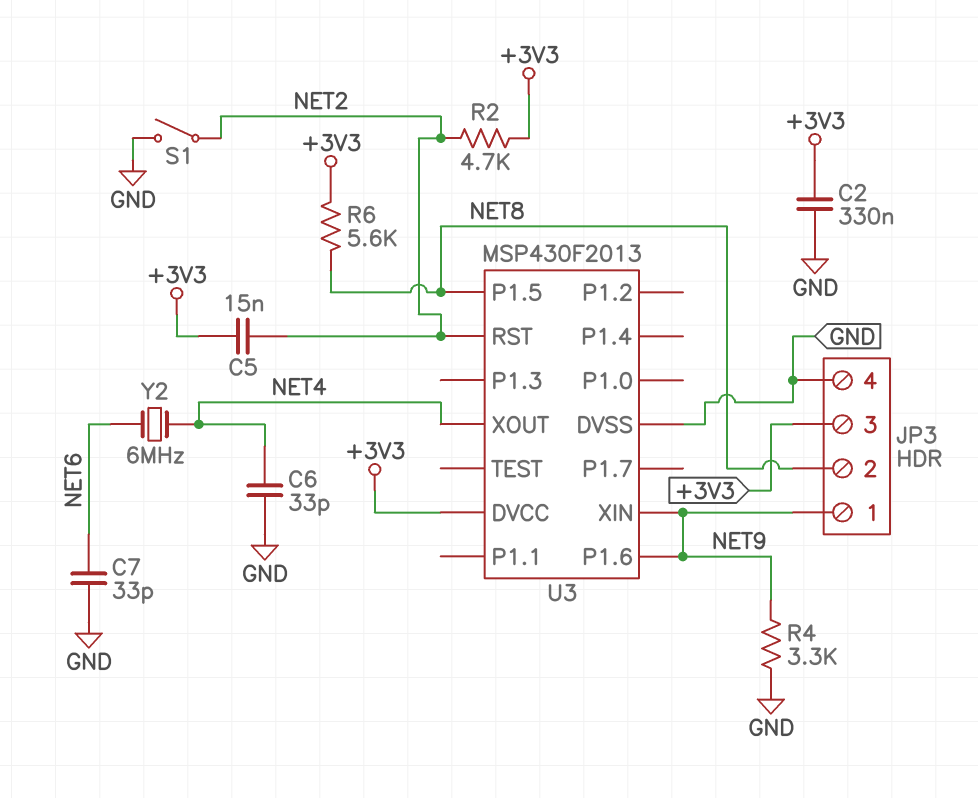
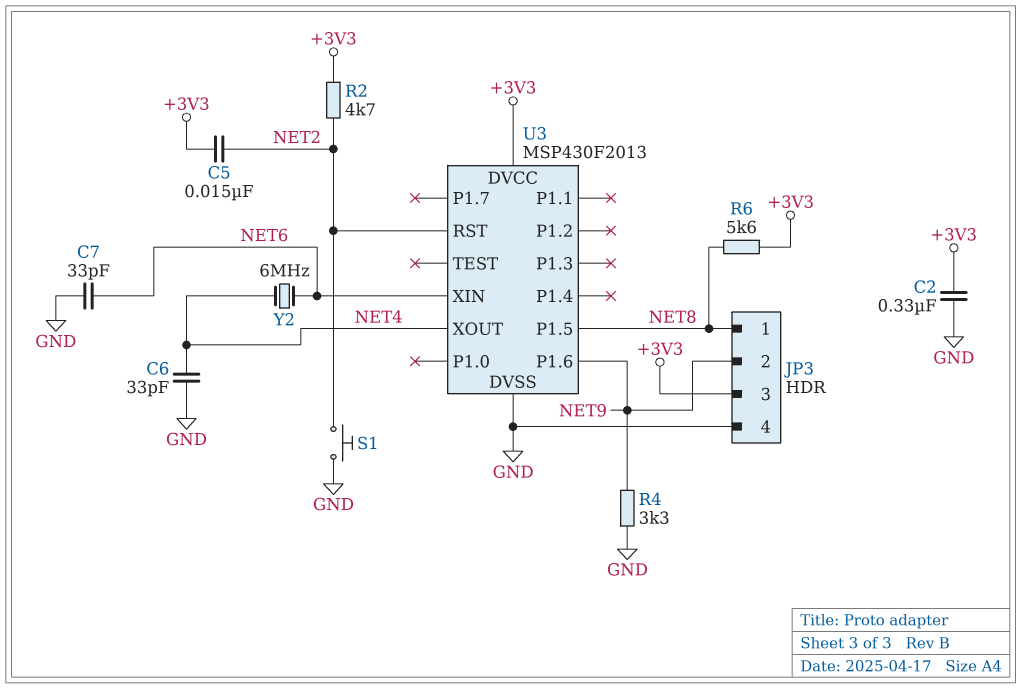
JP3 pin 1: NET9 -> NET8
JP3 pin 2: NET8 -> NET9
S1: switch (GND, NET2) -> button (GND, NET2)
U3 pin XIN: NET9 -> NET6

